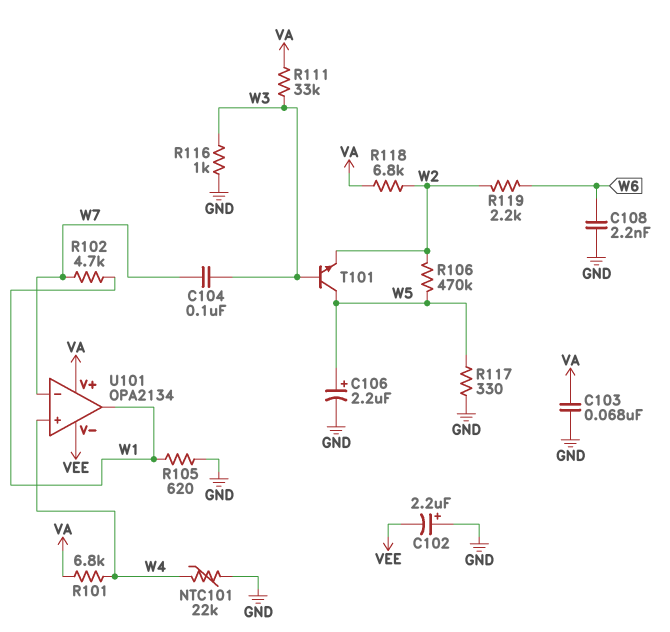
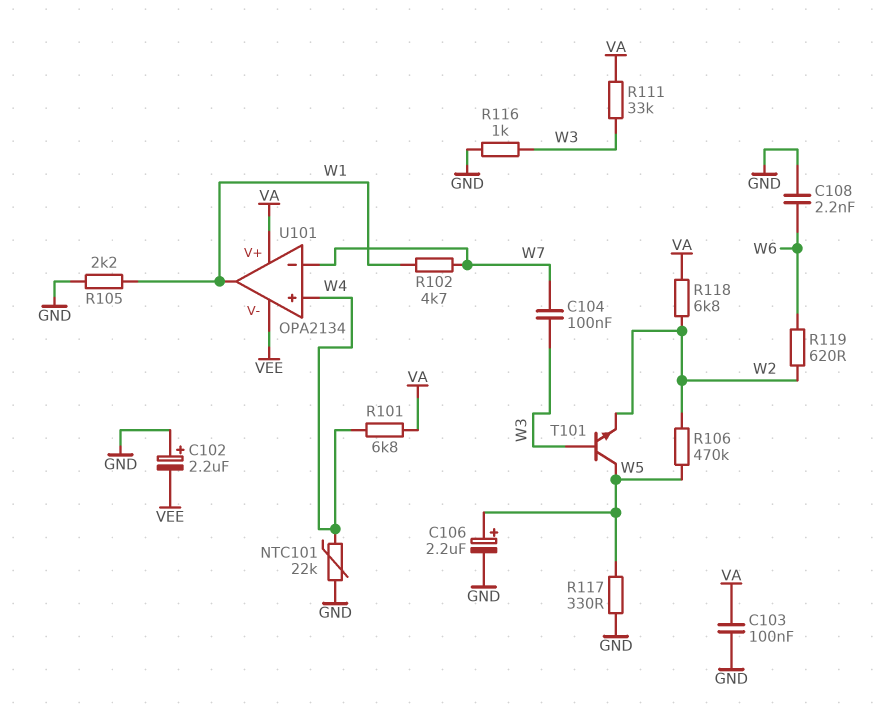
C103: 68nF (GND, VA) -> 100nF (GND, VA)
R105: 620 (GND, W1) -> 2.2k (GND, W1)
R119: 2.2k (W2, W6) -> 620 (W2, W6)

